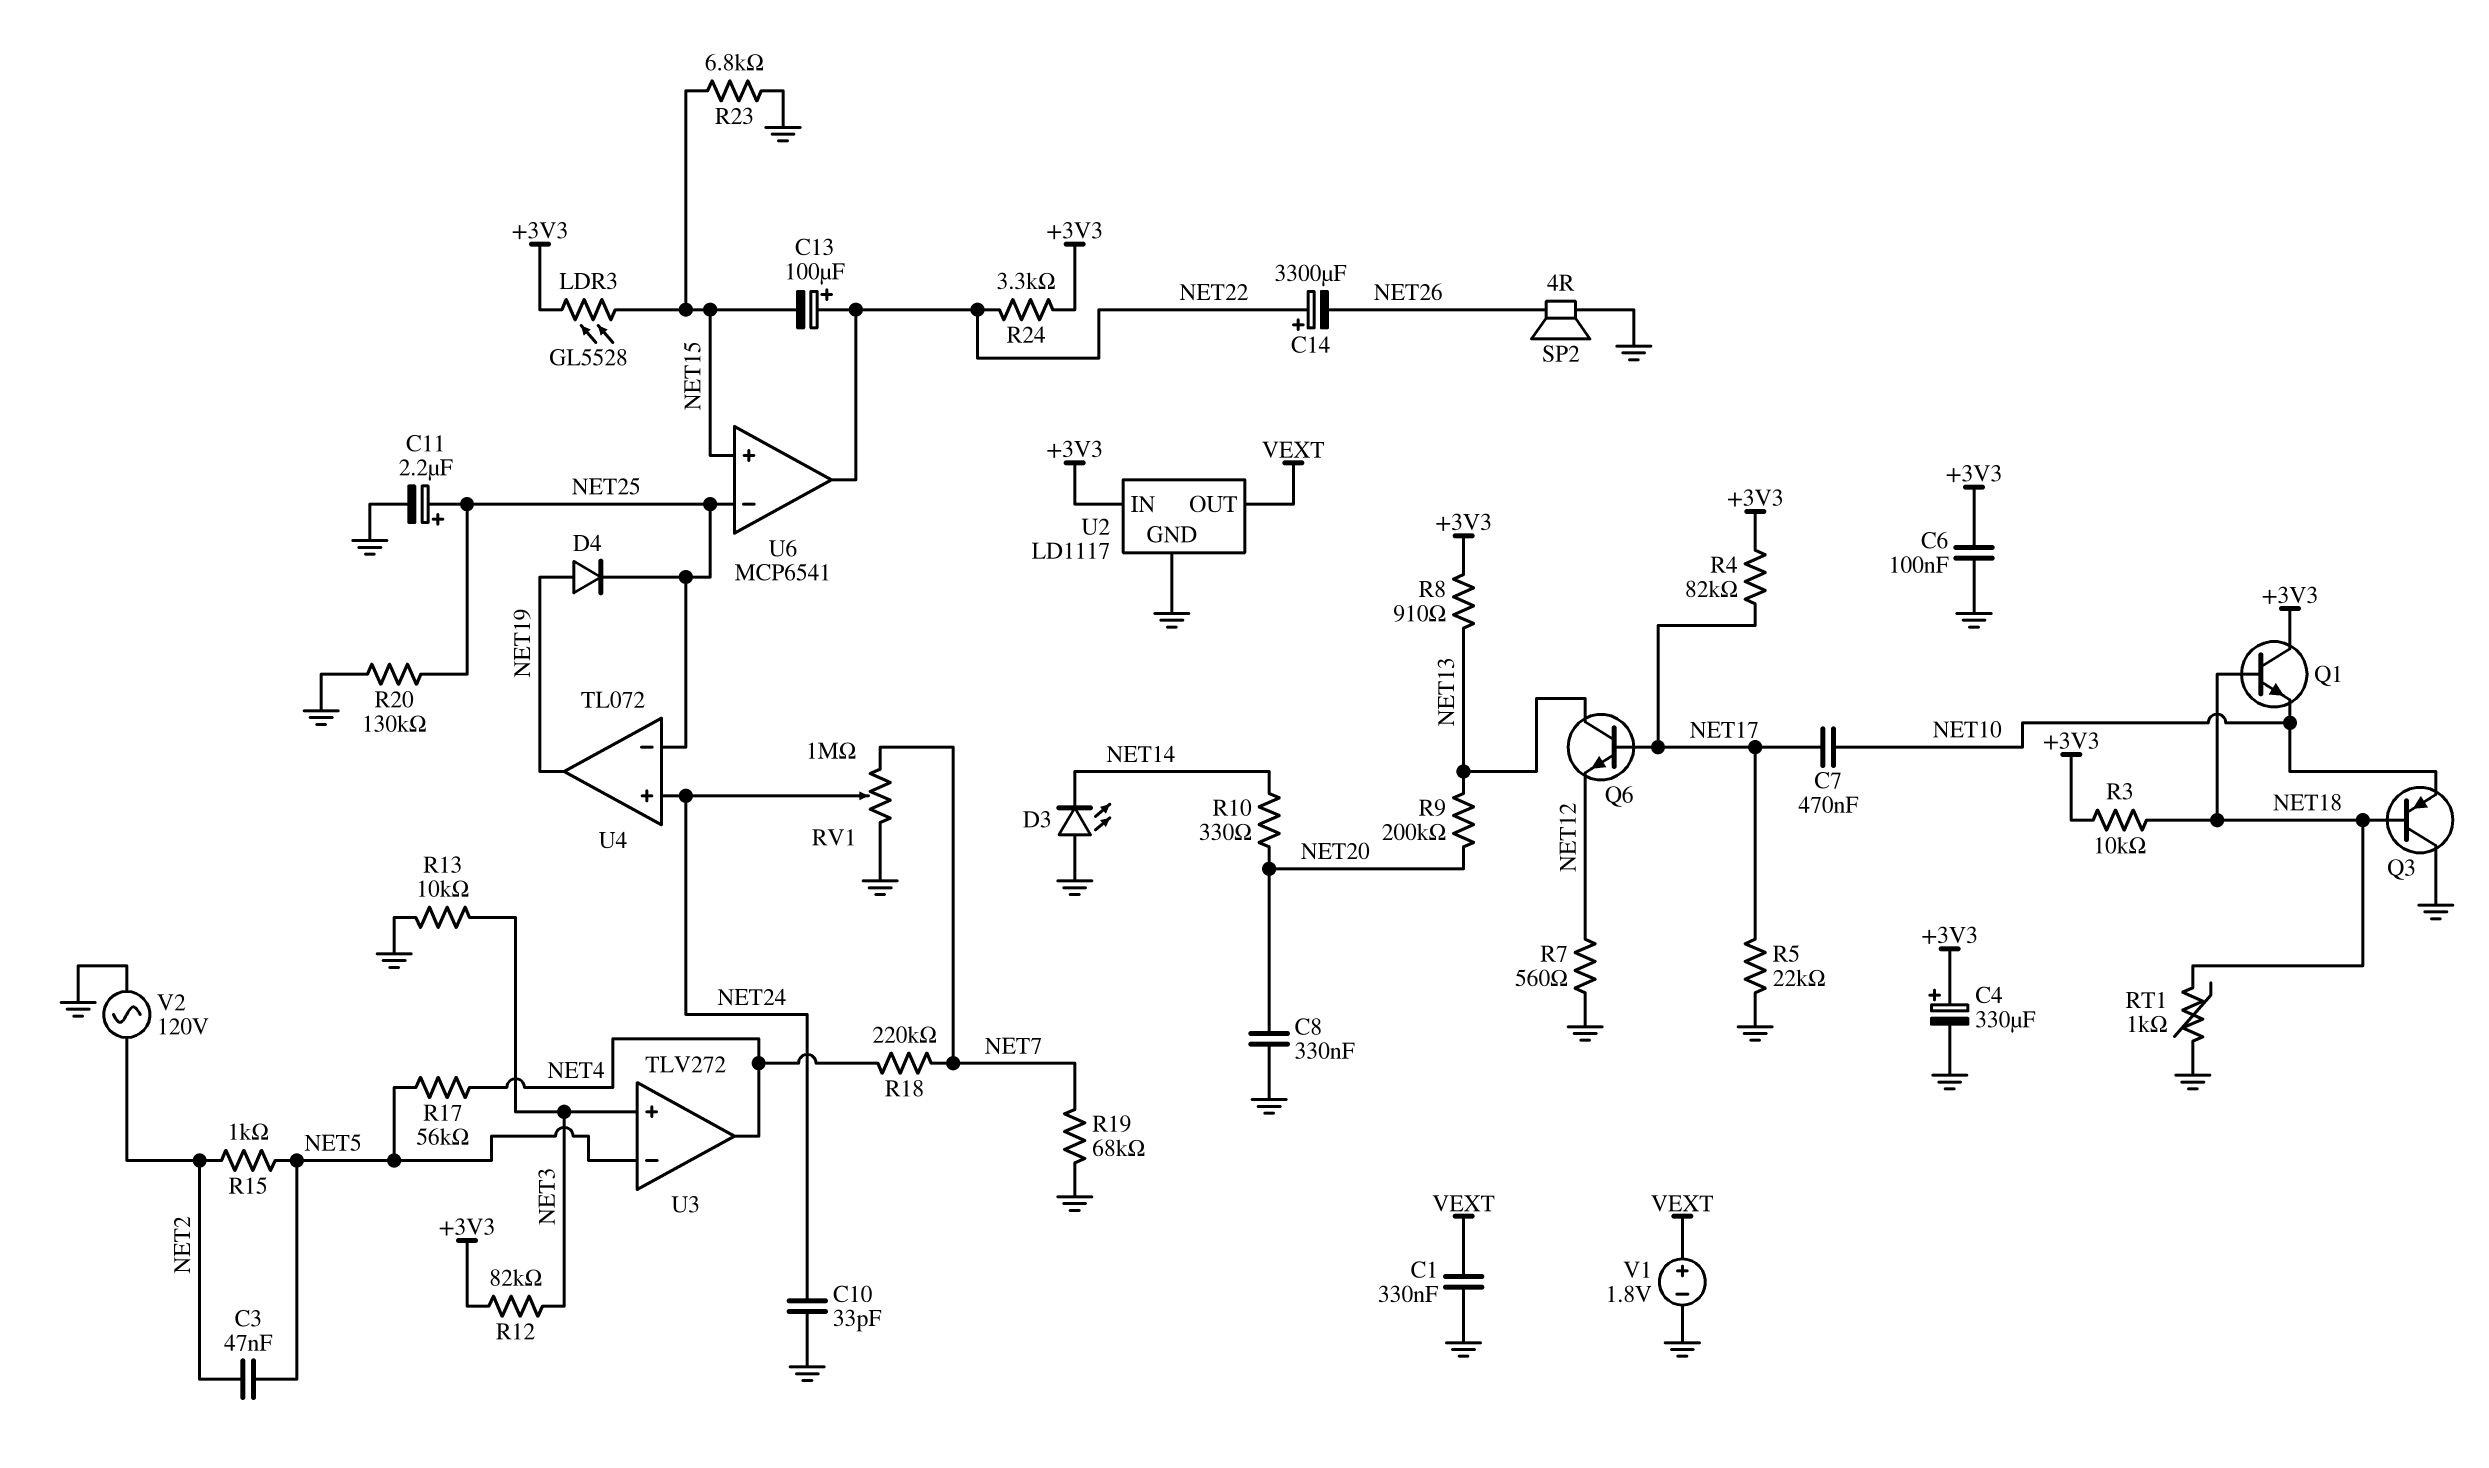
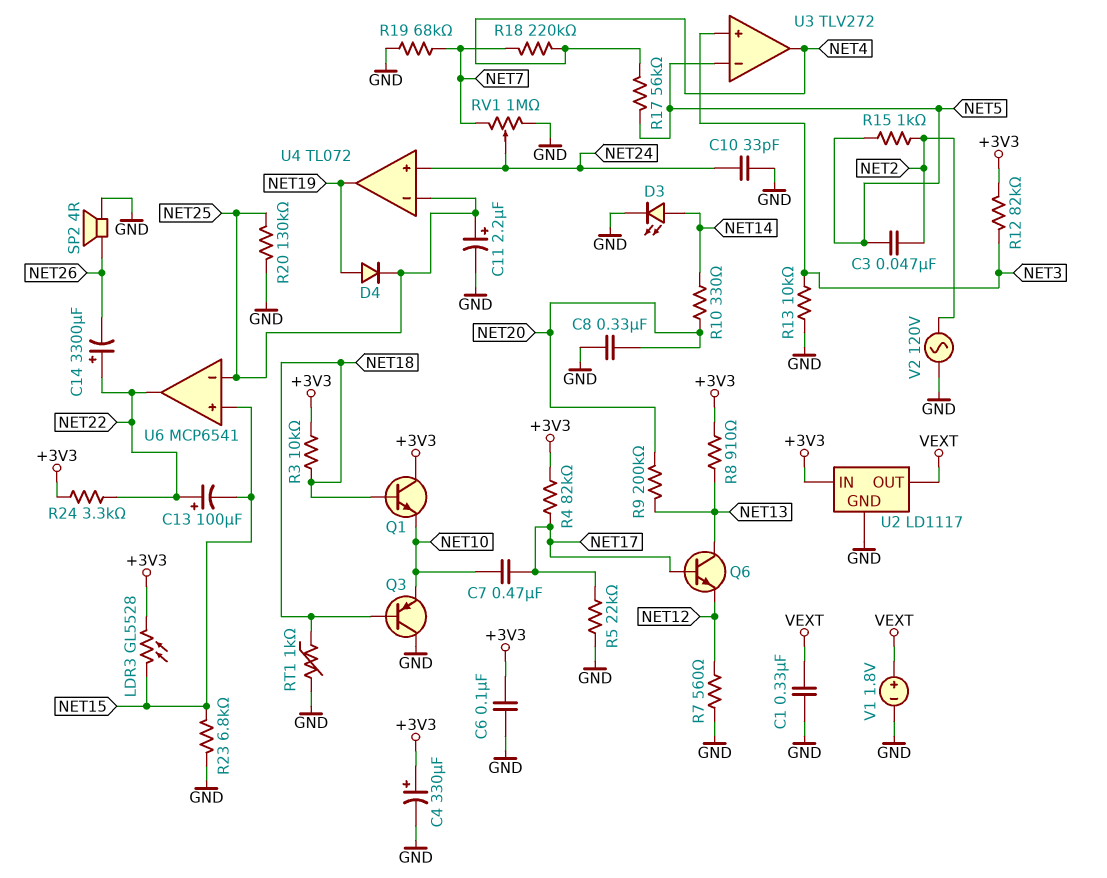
D3: LED (A GND, K NET14) -> LED (A NET14, K GND)

